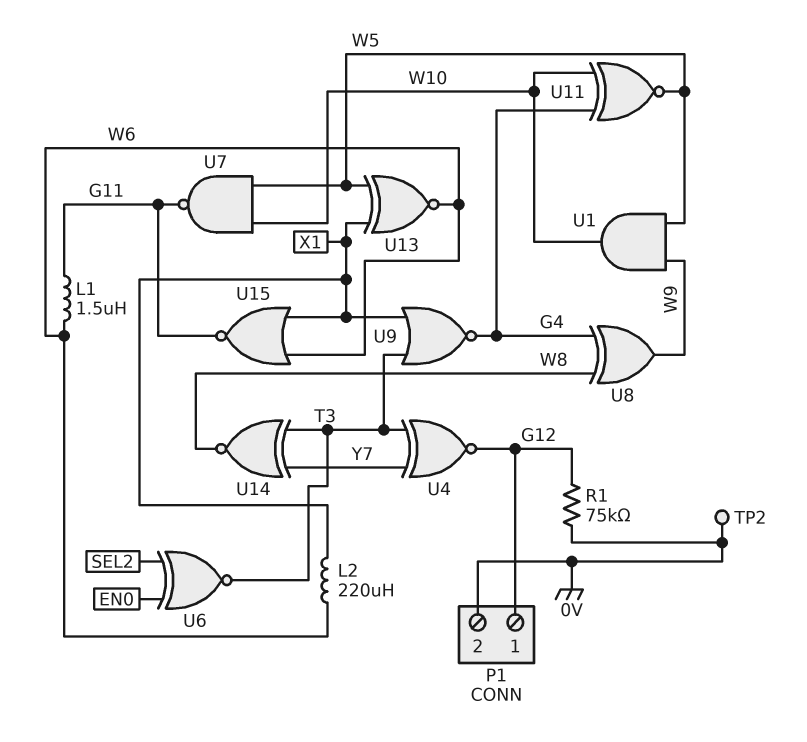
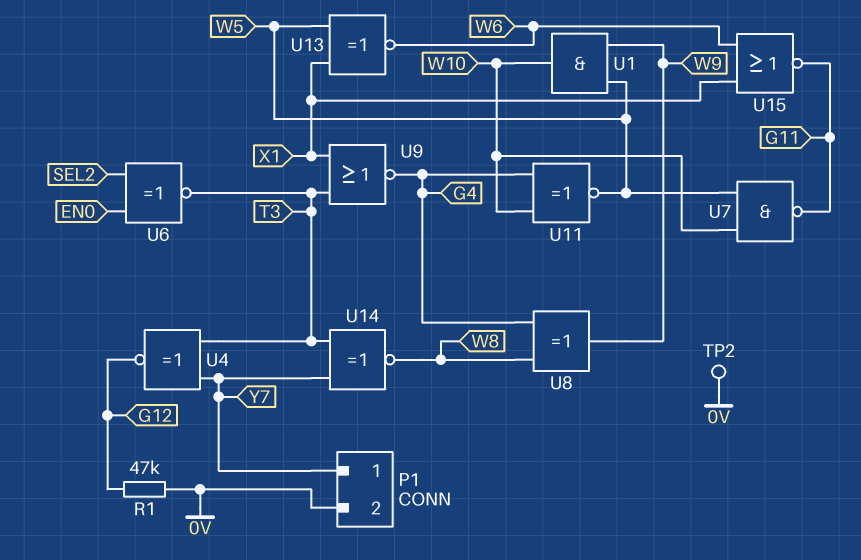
L1: 1.5uH (G11, W6) -> none
L2: 220uH (W6, X1) -> none
P1 pin 1: G12 -> Y7
R1: 75k (0V, G12) -> 47k (0V, G12)

